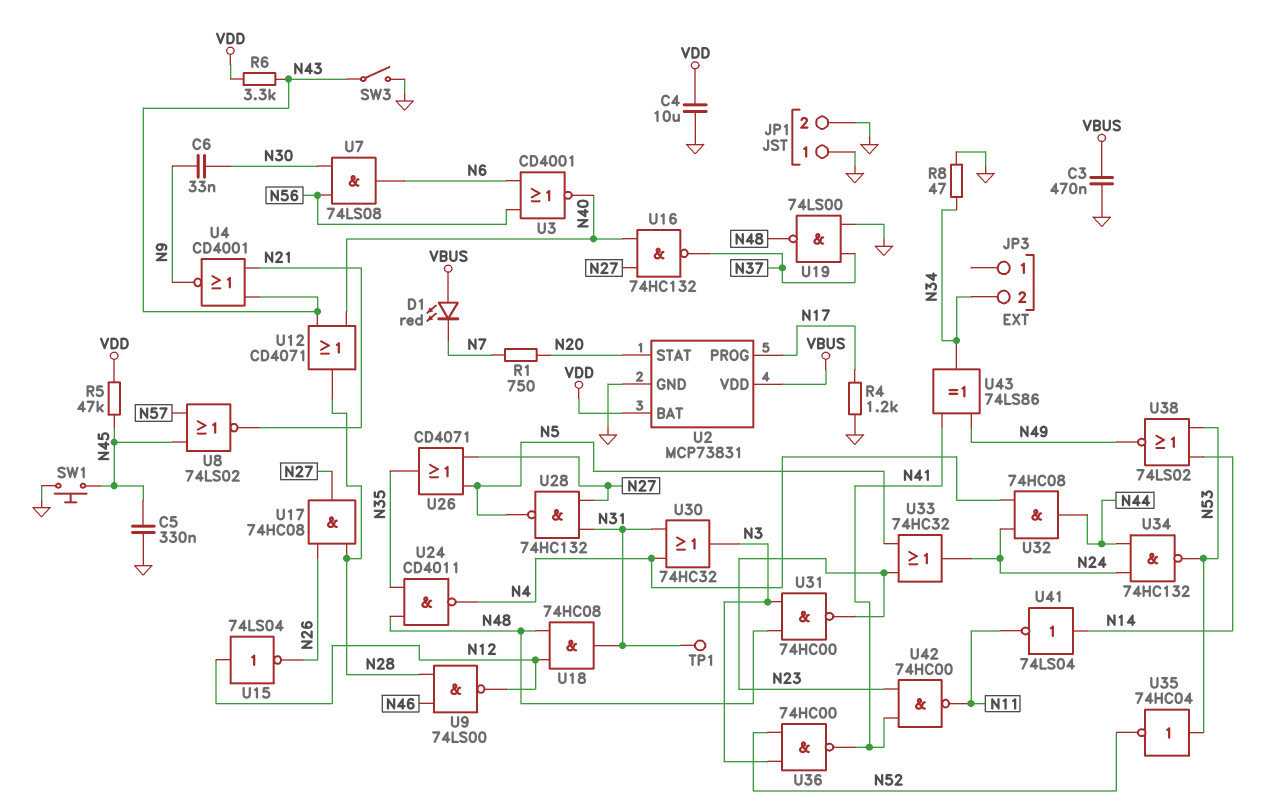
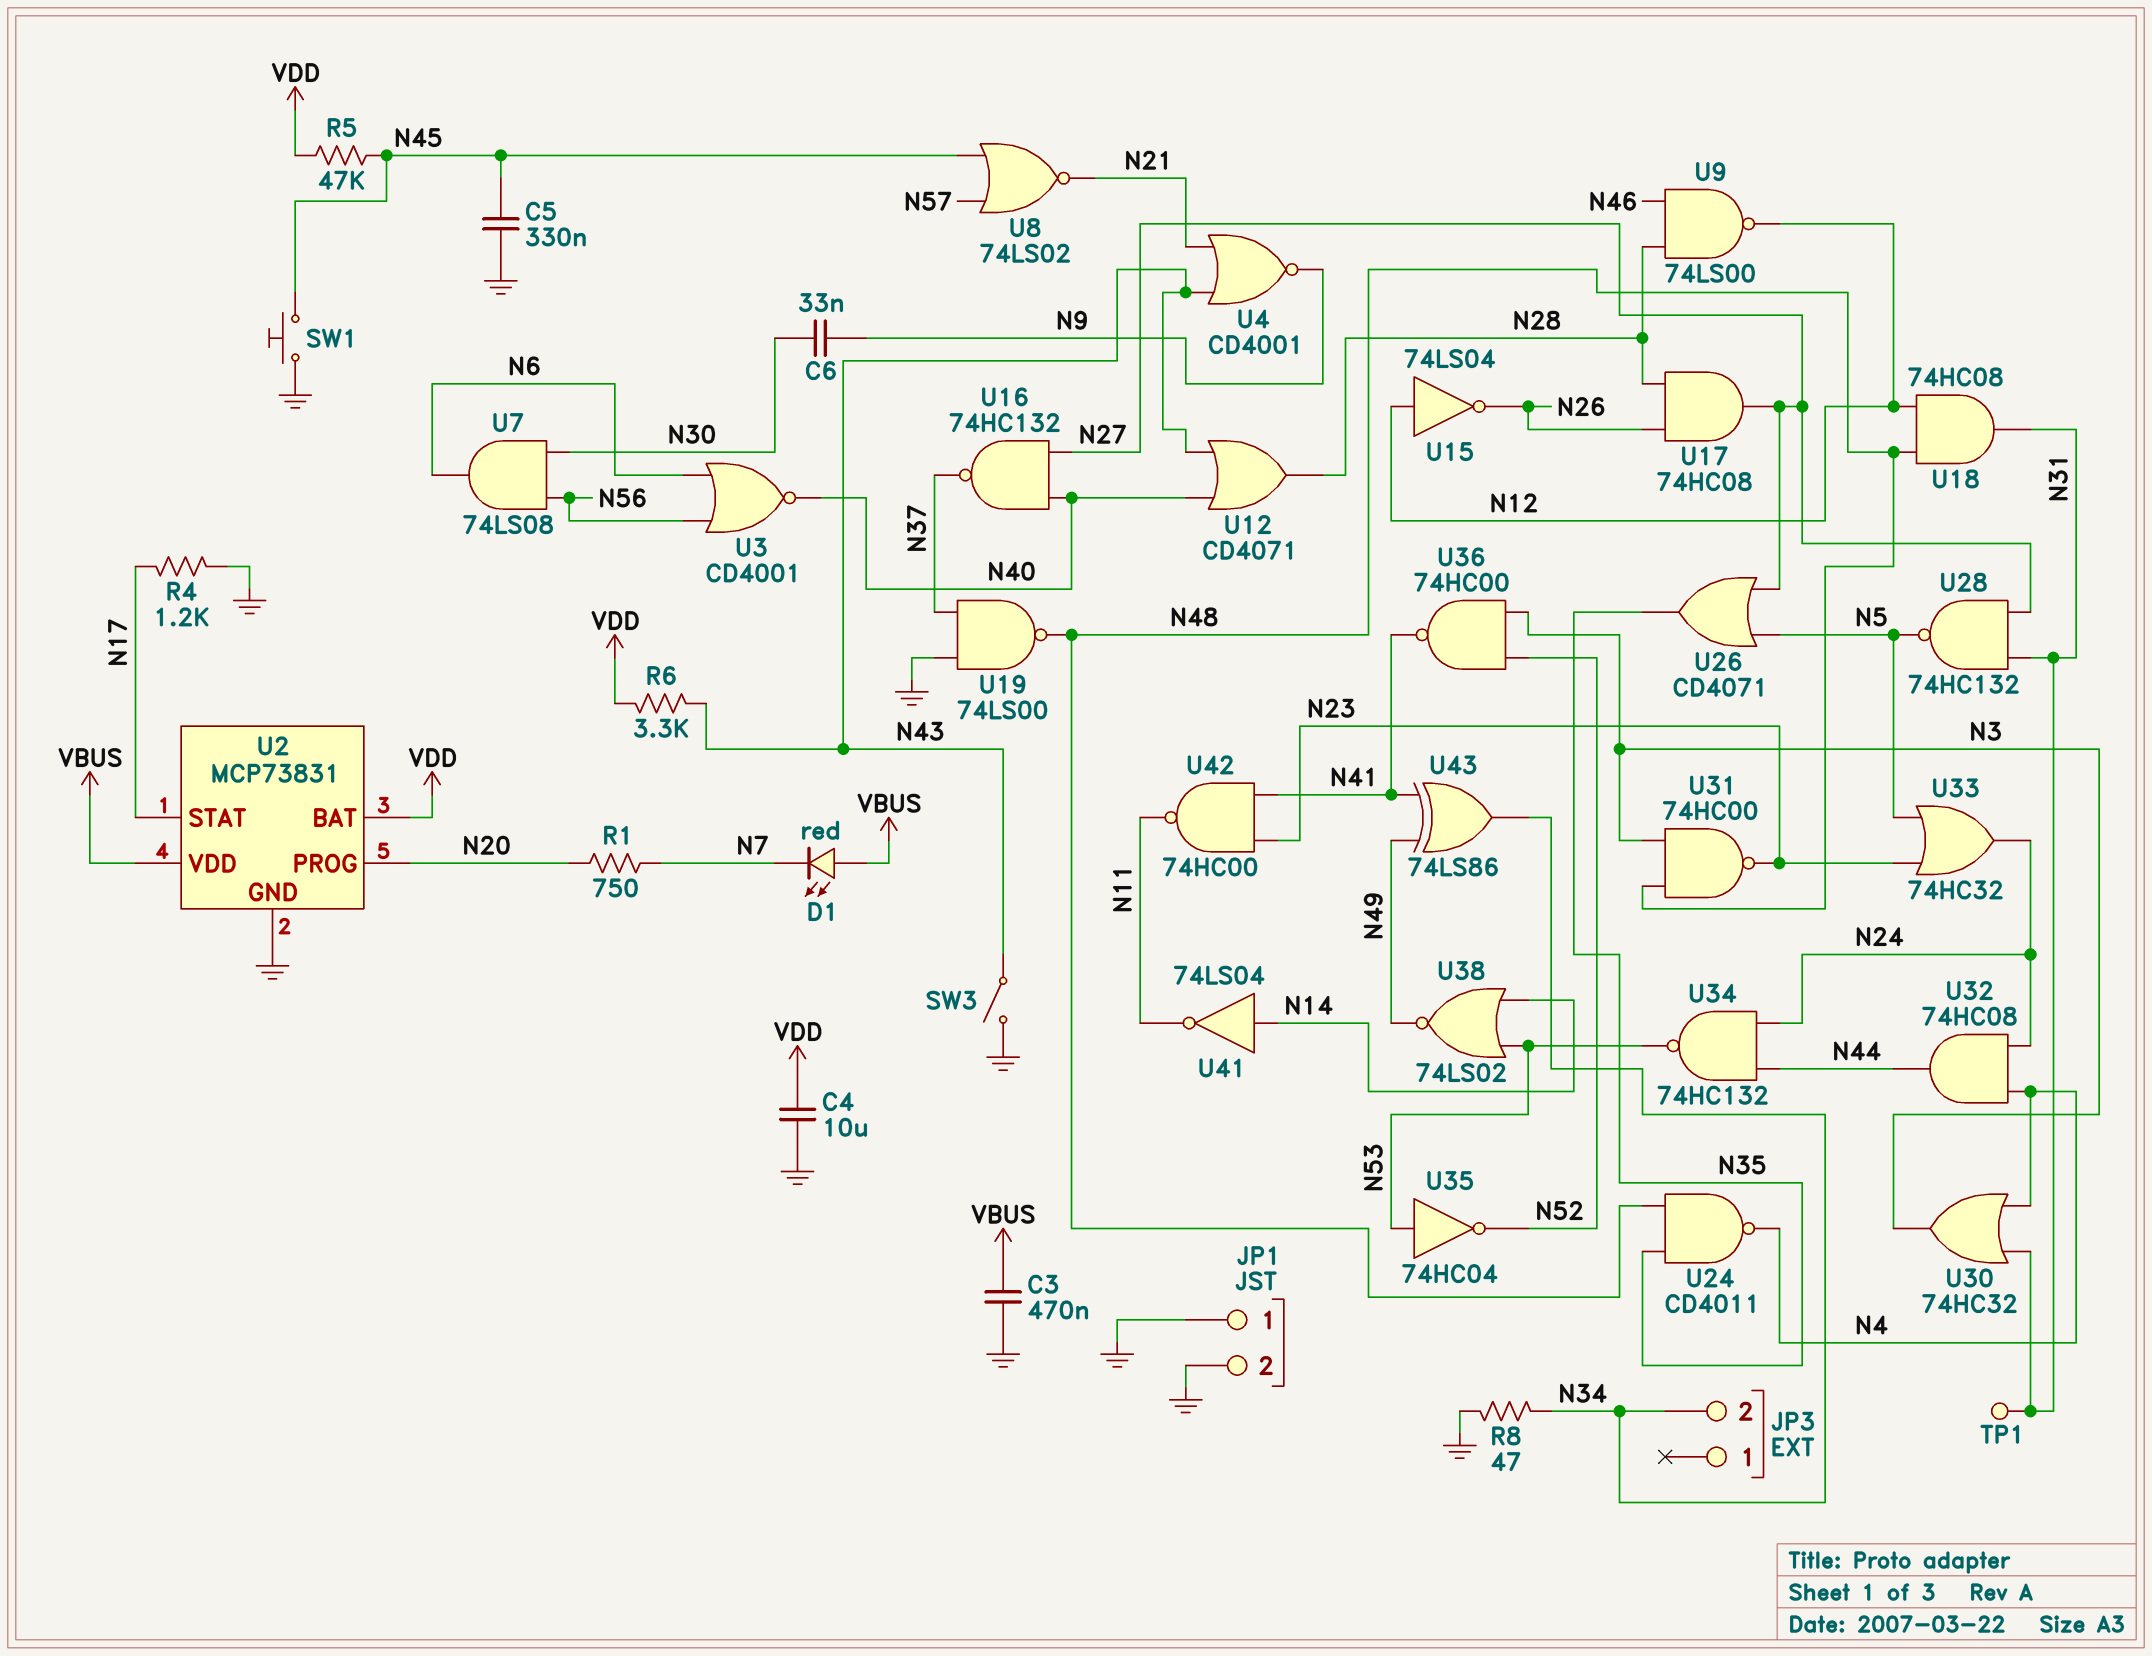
U2 pin PROG: N17 -> N20
U2 pin STAT: N20 -> N17

